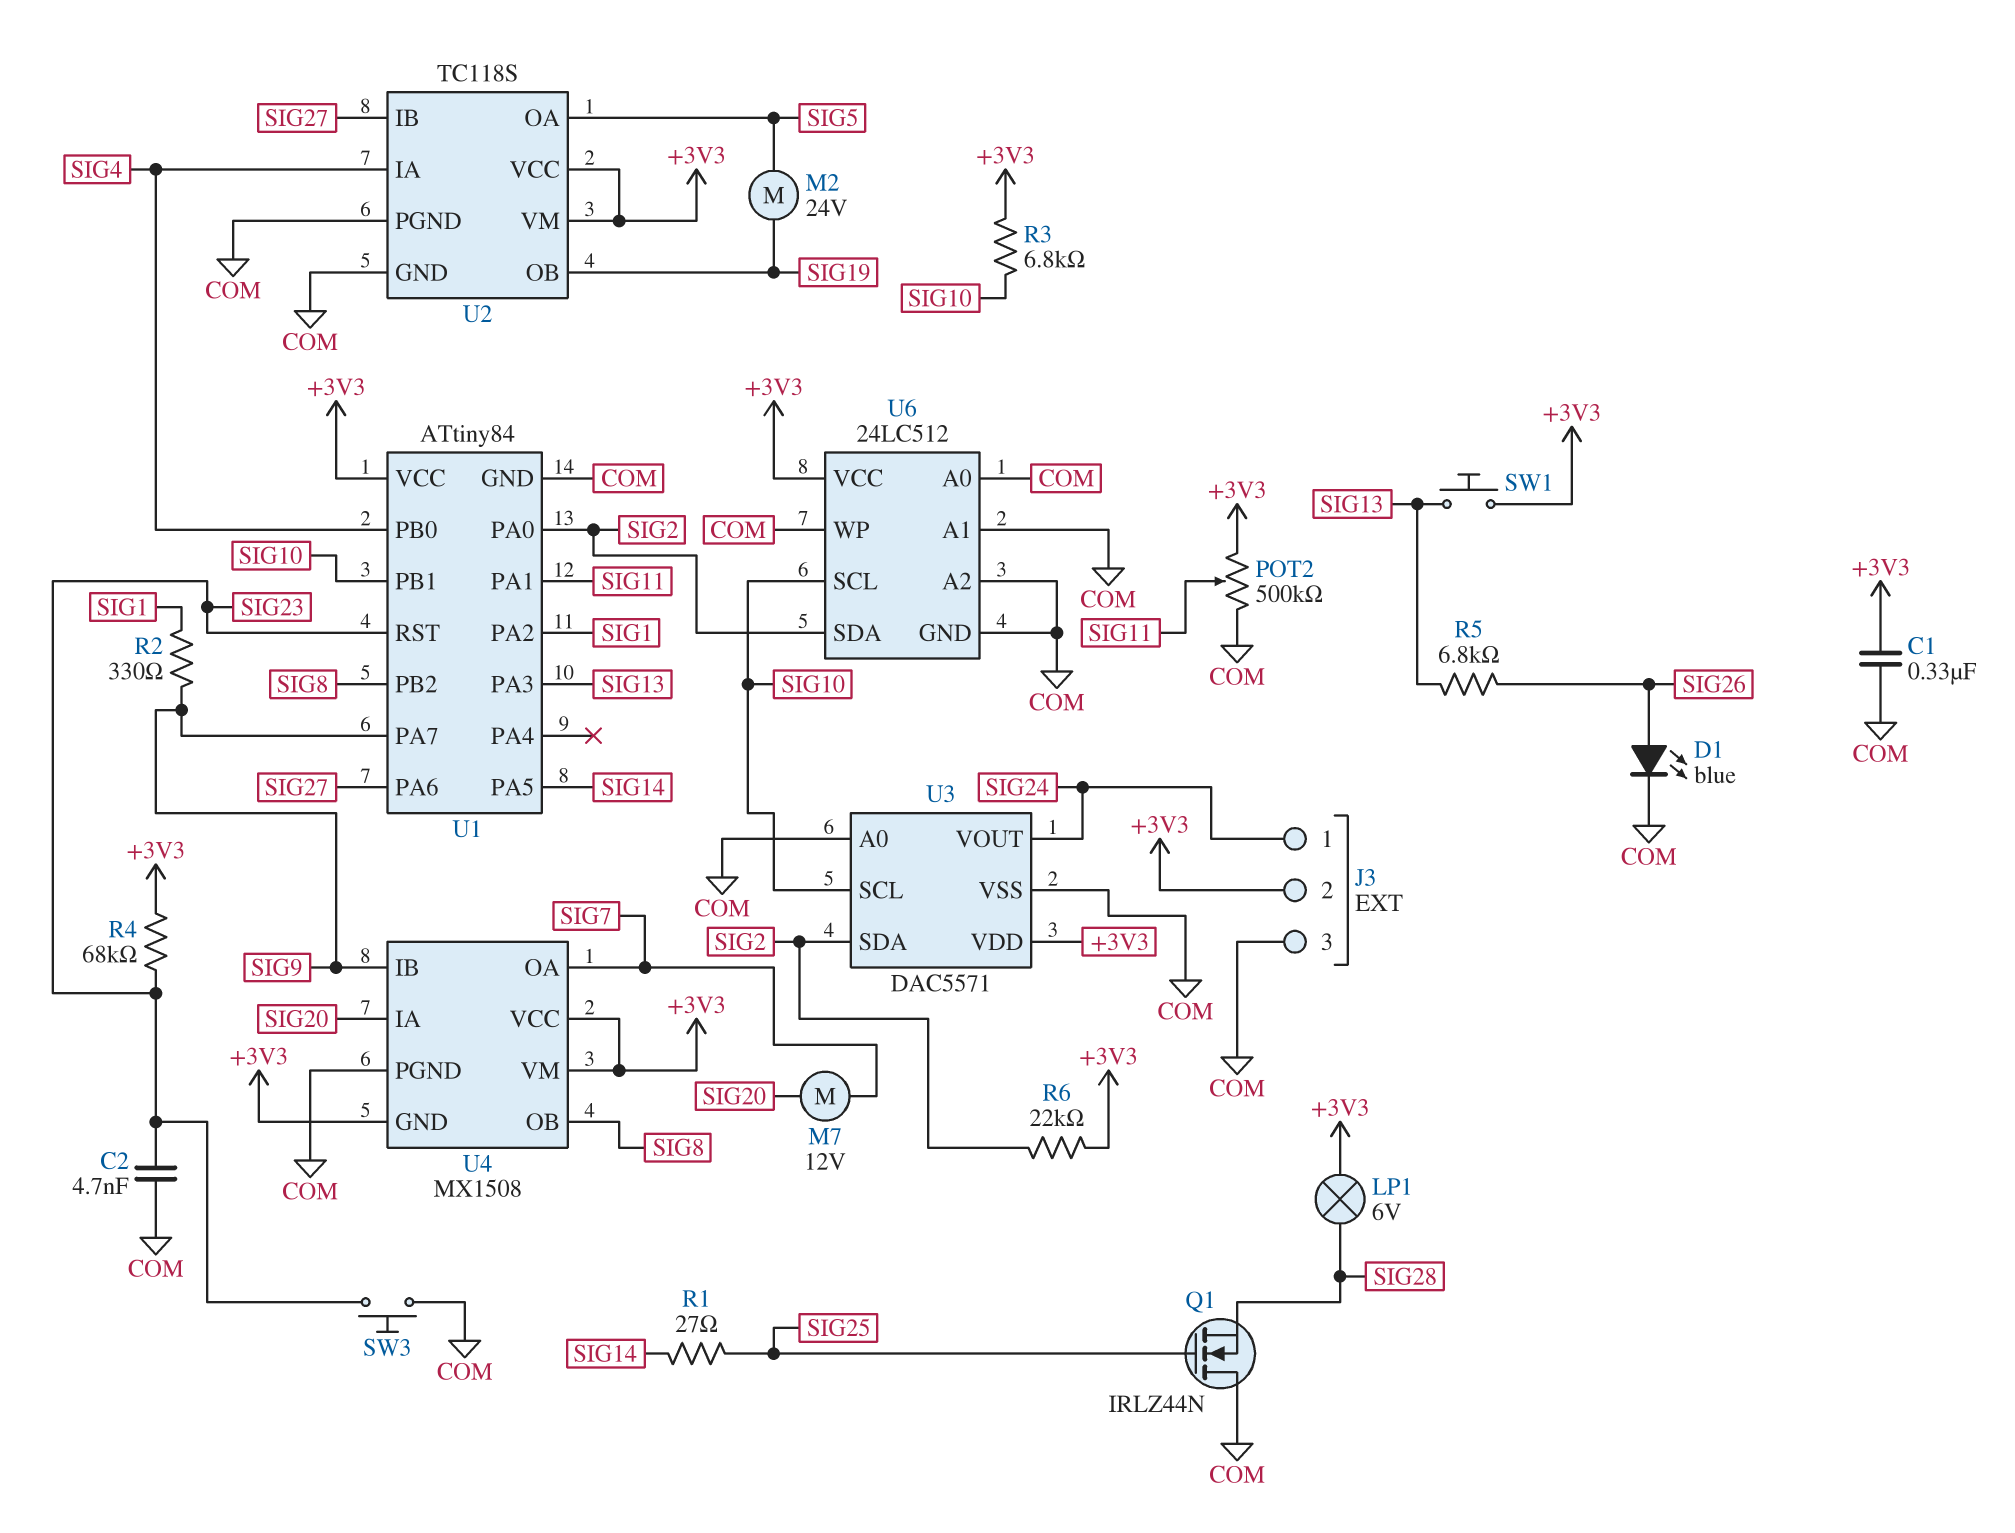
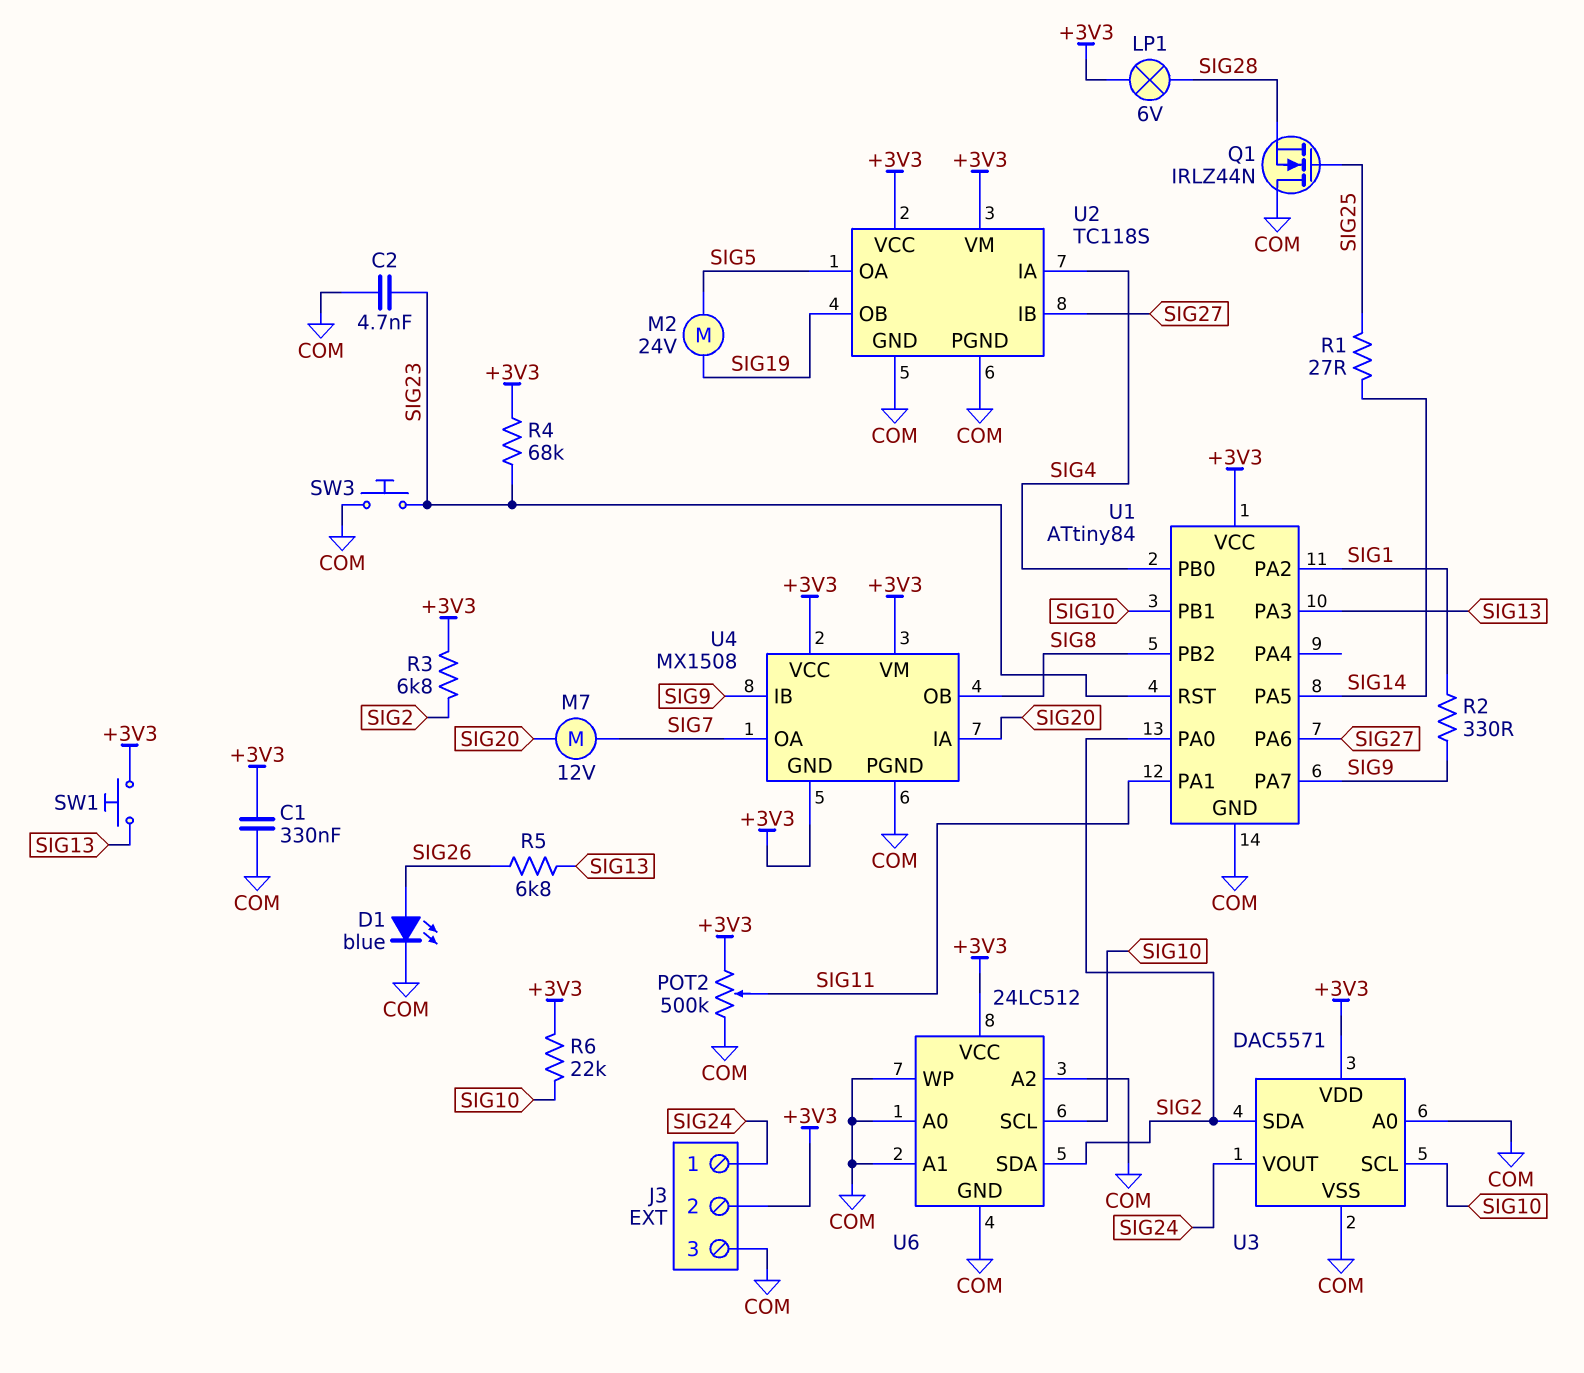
R3: 6.8k (+3V3, SIG10) -> 6.8k (+3V3, SIG2)
R6: 22k (+3V3, SIG2) -> 22k (+3V3, SIG10)

